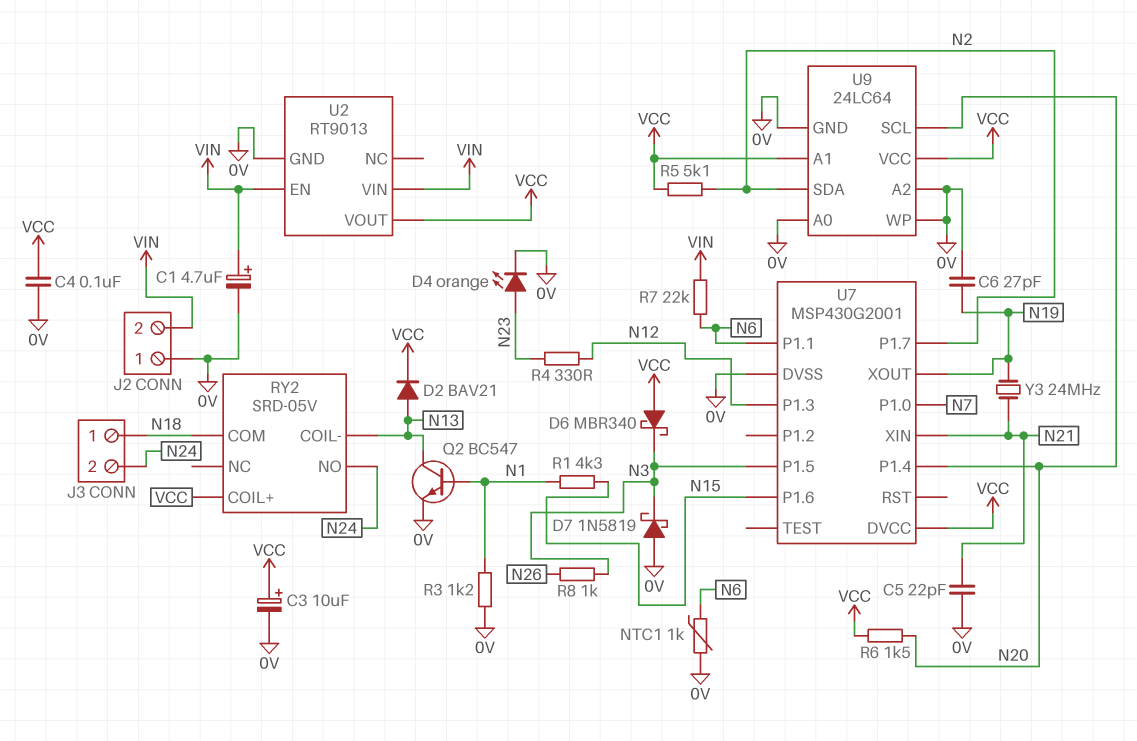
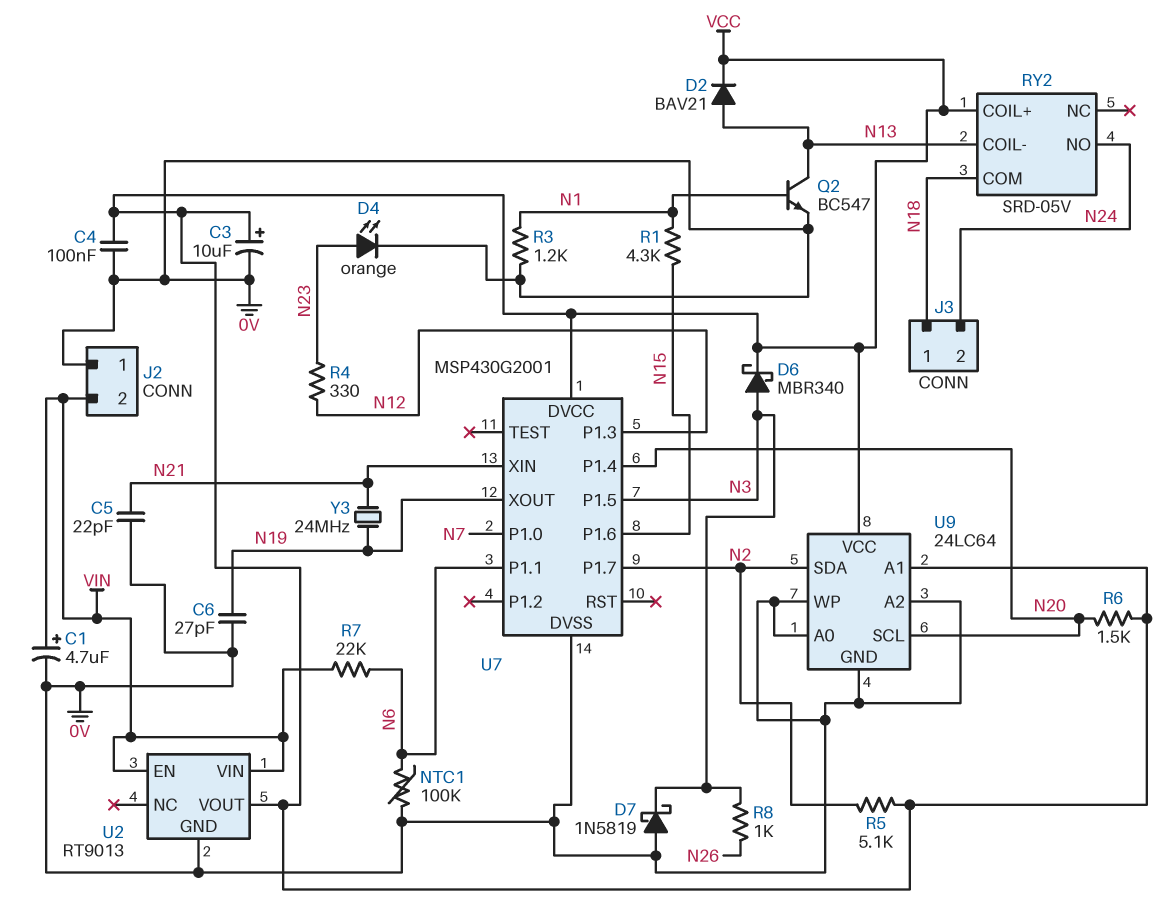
D6: schottky MBR340 (A VCC, K N3) -> schottky MBR340 (A N3, K VCC)
NTC1: 1k (0V, N6) -> 100k (0V, N6)

